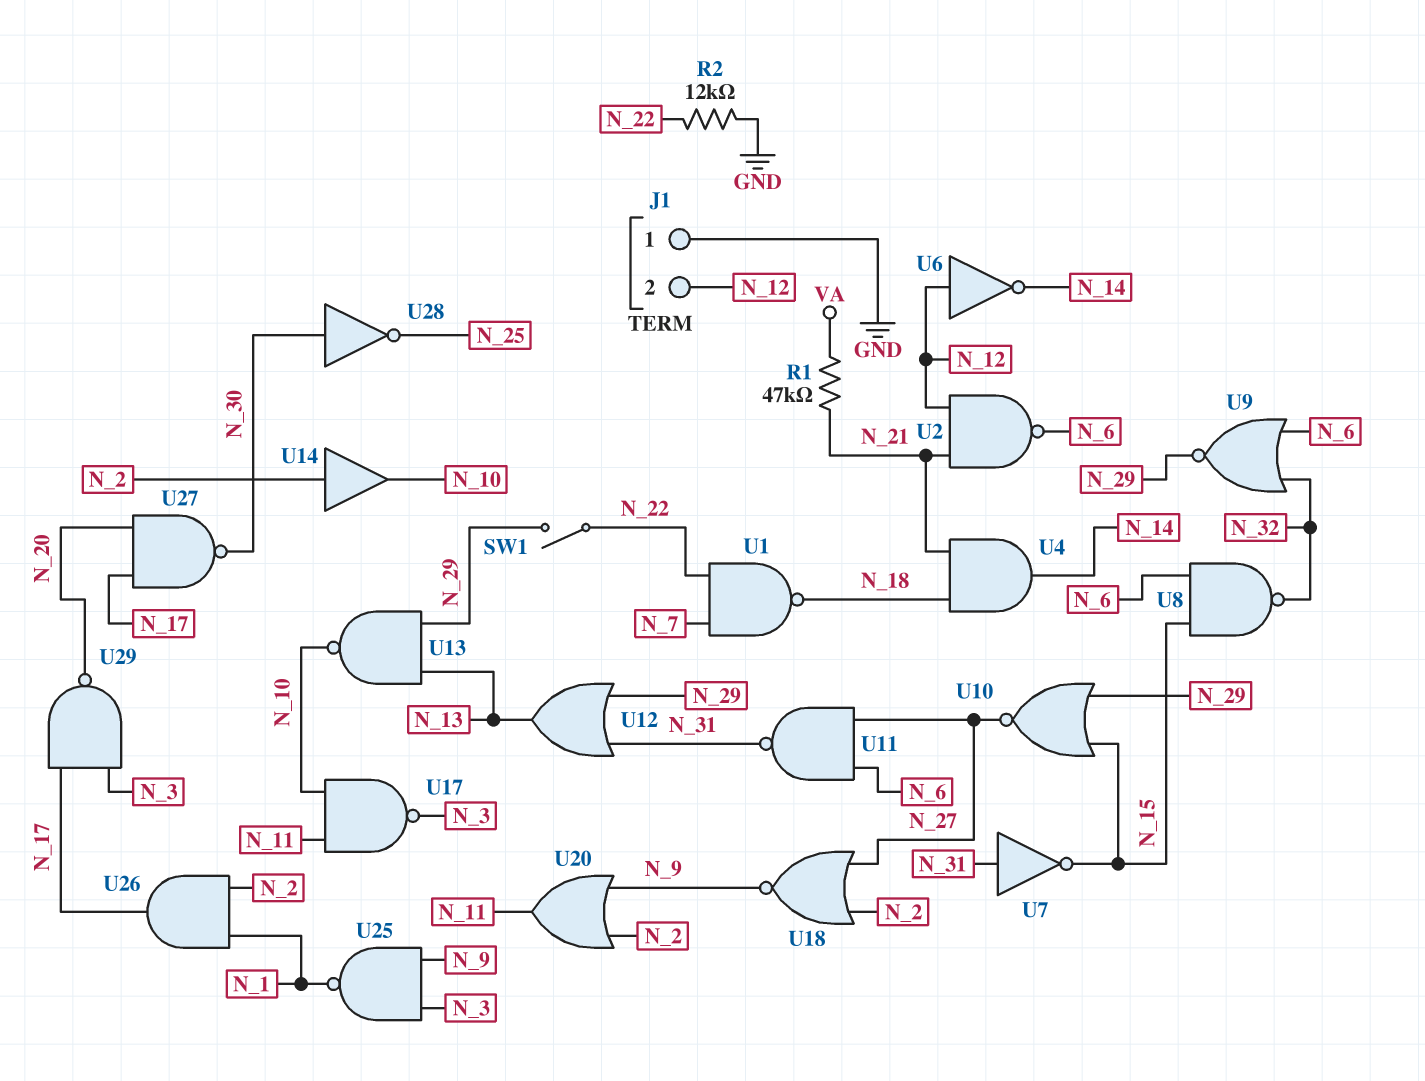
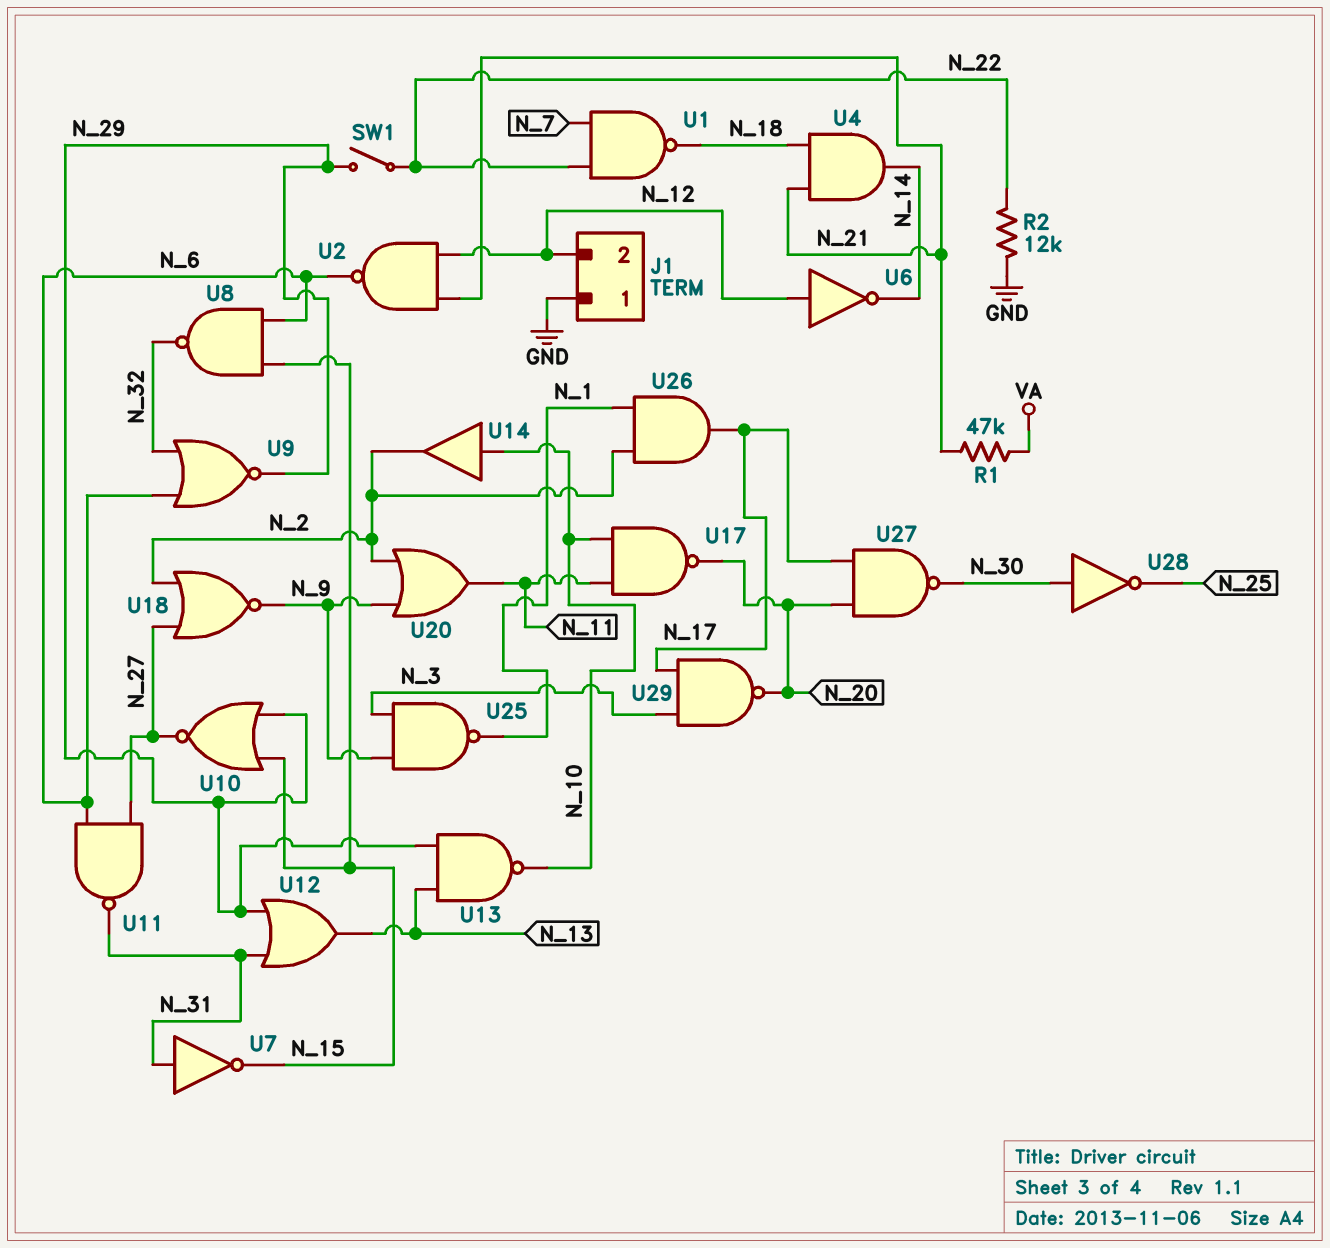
U14: buffer (in N_2, out N_10) -> buffer (in N_10, out N_2)
U17: NAND (in N_10, in N_11, out N_3) -> NAND (in N_10, in N_11, out N_20)

